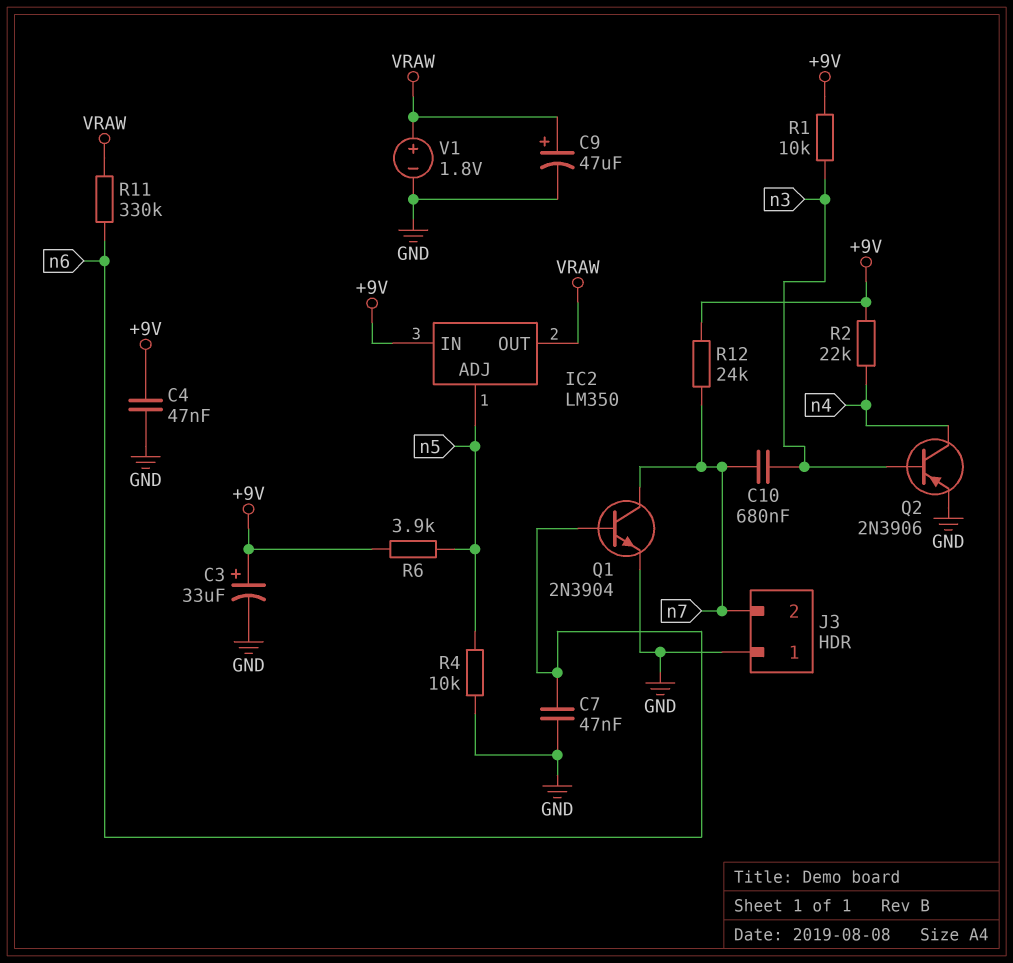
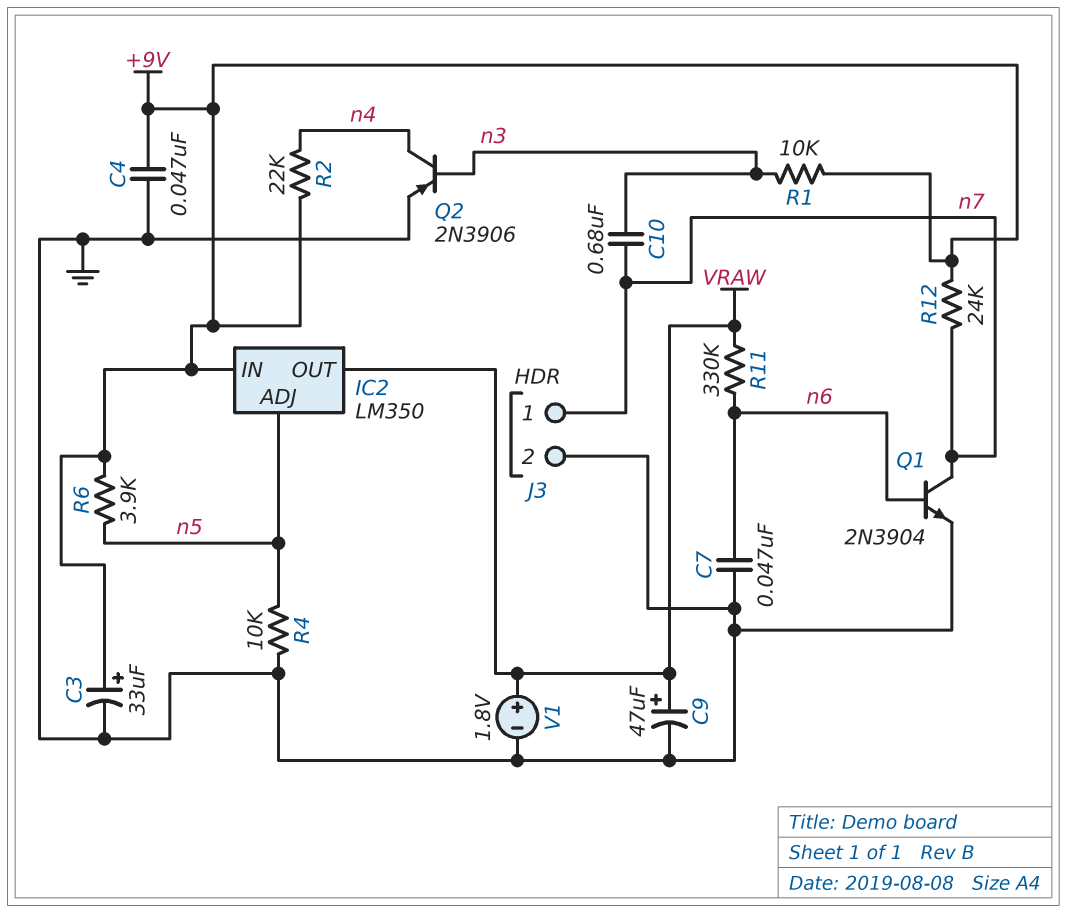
J3 pin 1: GND -> n7
J3 pin 2: n7 -> GND

